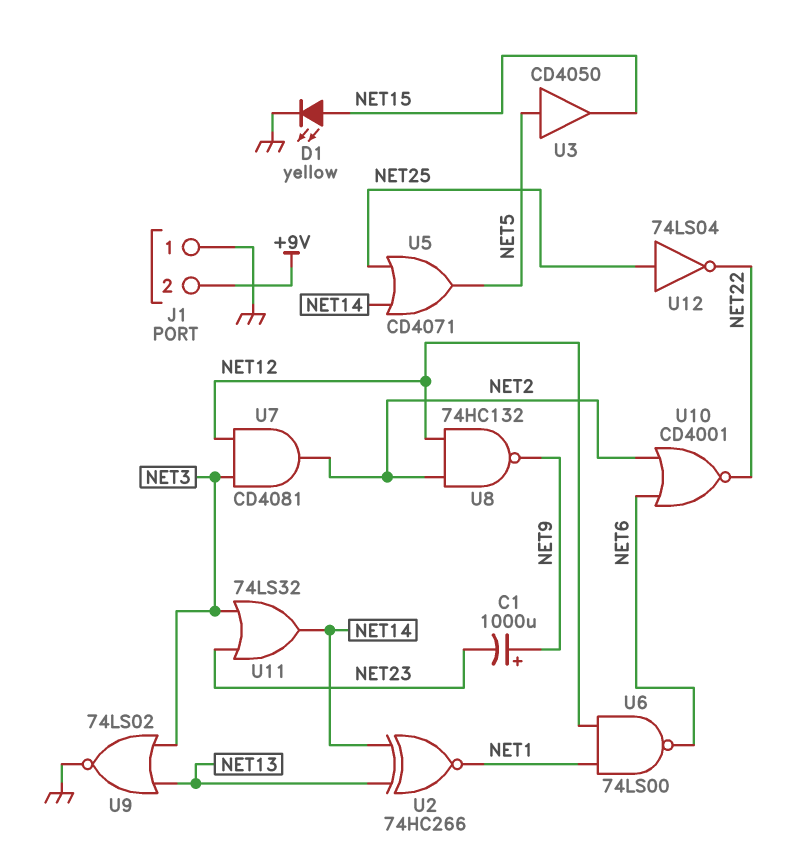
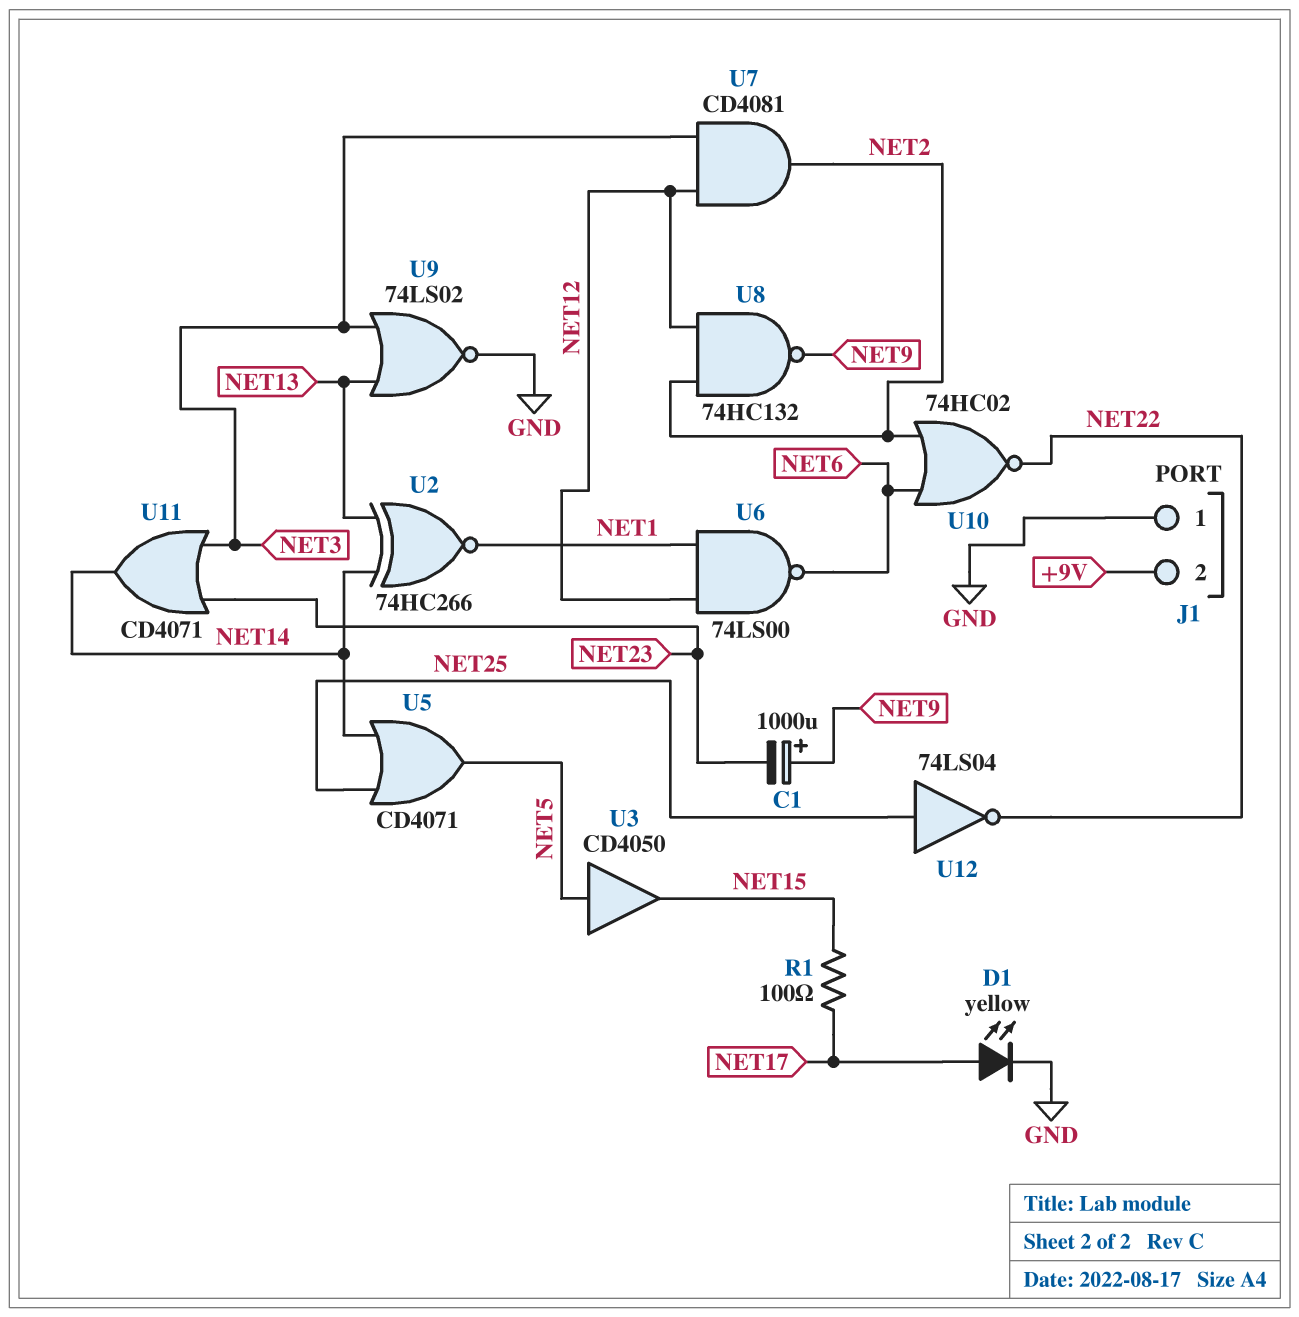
D1: LED yellow (A NET15, K GND) -> LED yellow (A NET17, K GND)
R1: none -> 100 (NET15, NET17)
U10: NOR CD4001 (in NET2, in NET6, out NET22) -> NOR 74HC02 (in NET2, in NET6, out NET22)
U11: OR 74LS32 (in NET3, in NET23, out NET14) -> OR CD4071 (in NET3, in NET23, out NET14)

